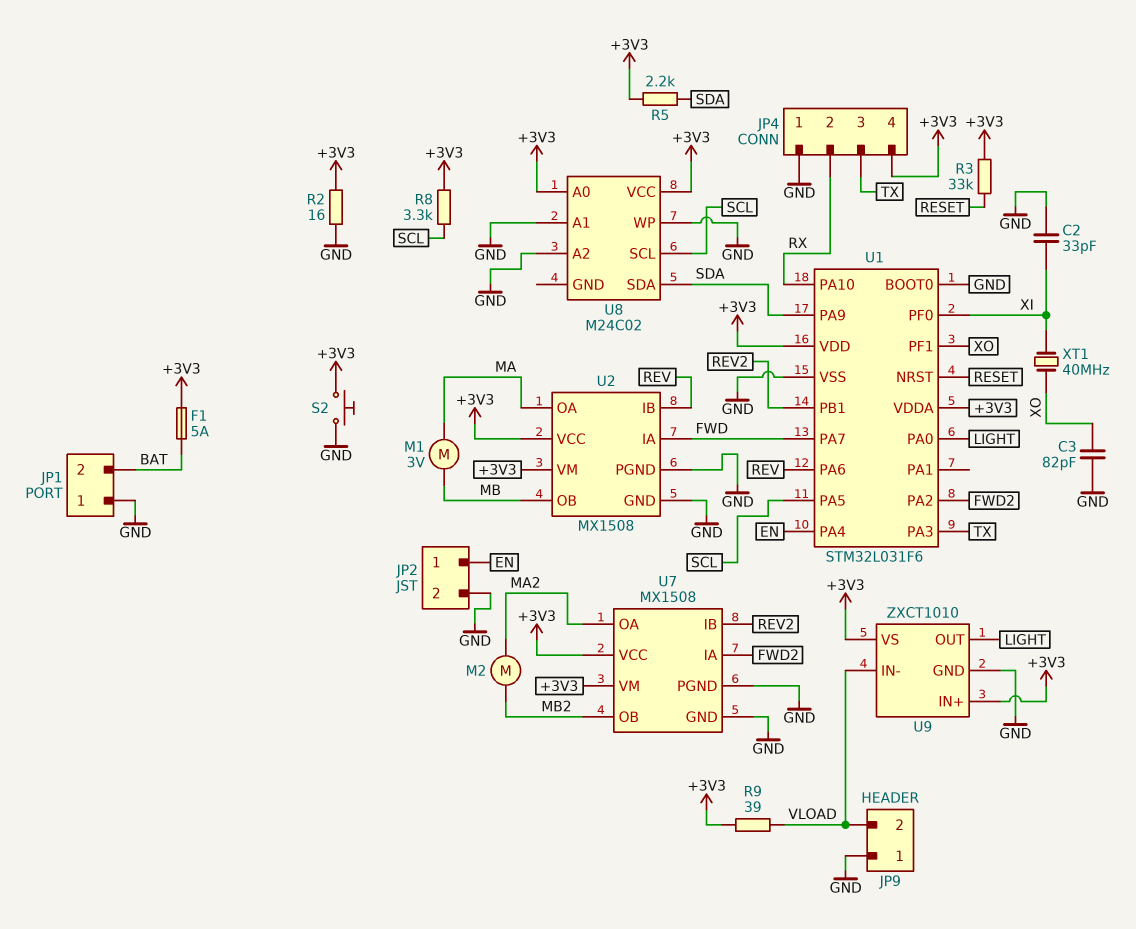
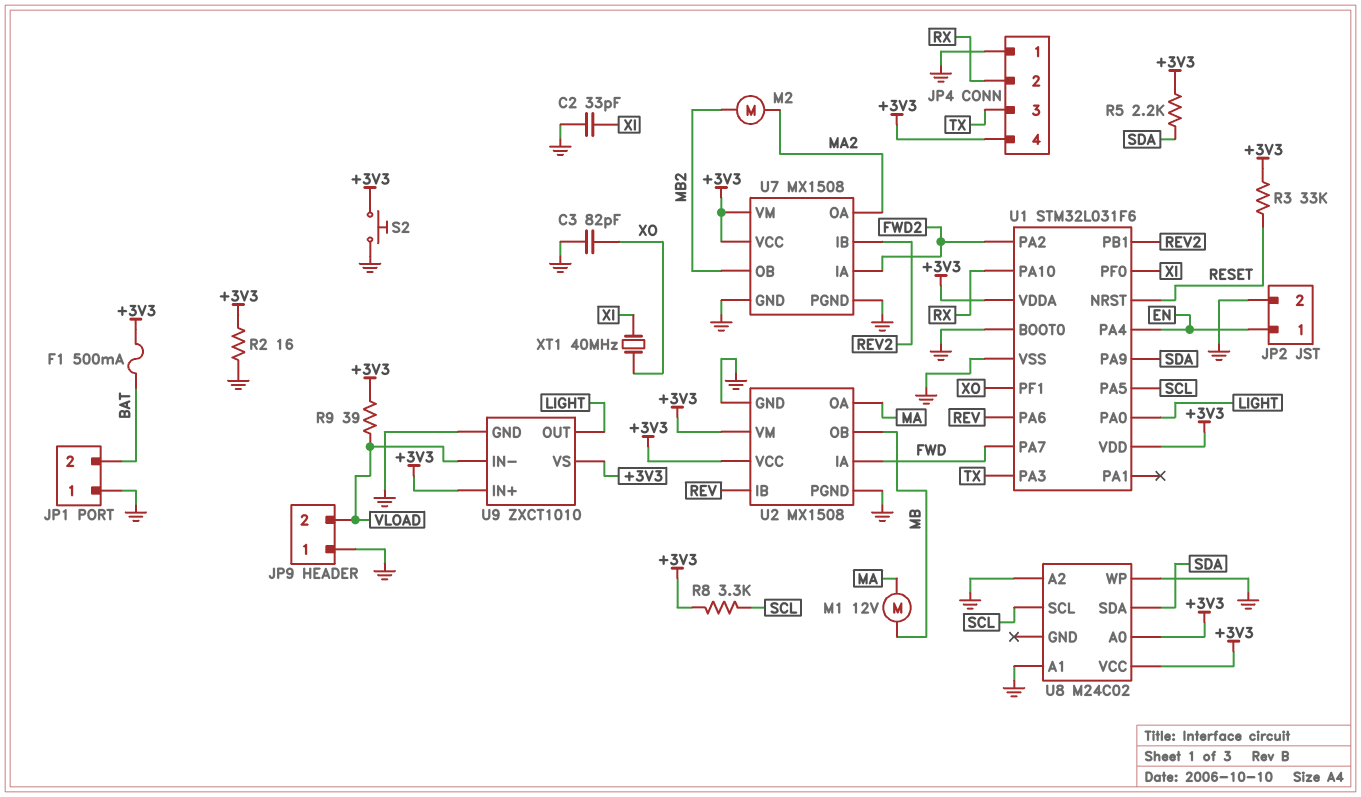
F1: 5A (+3V3, BAT) -> 500mA (+3V3, BAT)
M1: motor 3V (MA, MB) -> motor 12V (MA, MB)

